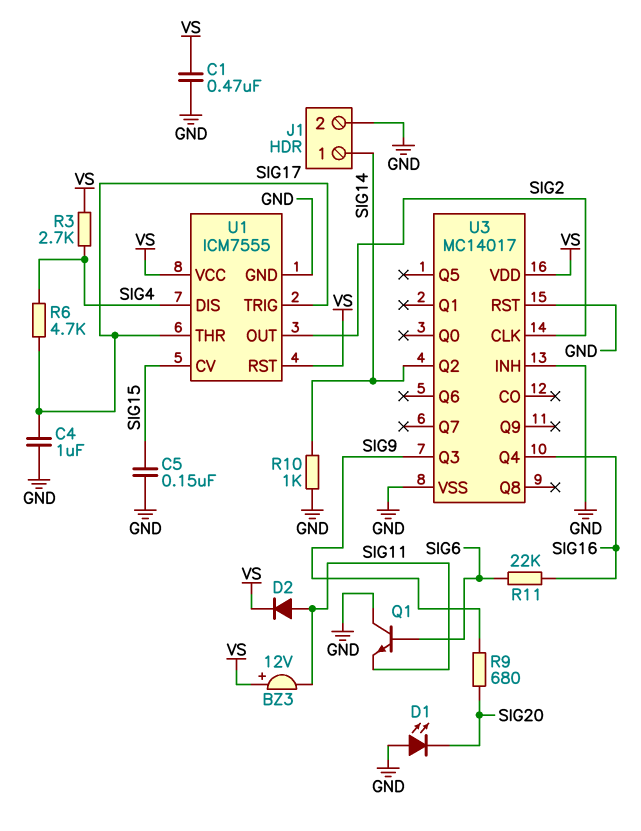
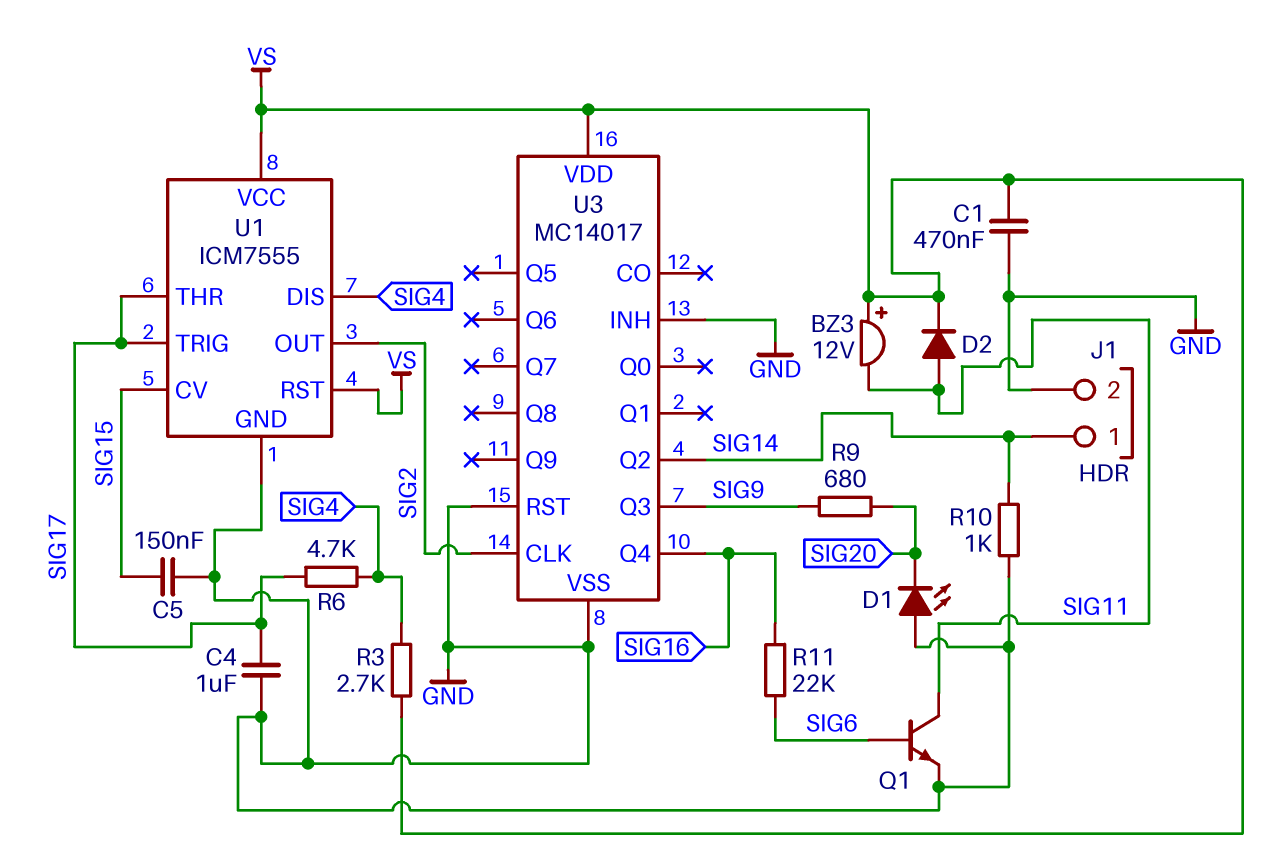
Q1: NPN (B SIG6, C GND, E SIG11) -> NPN (B SIG6, C SIG11, E GND)

